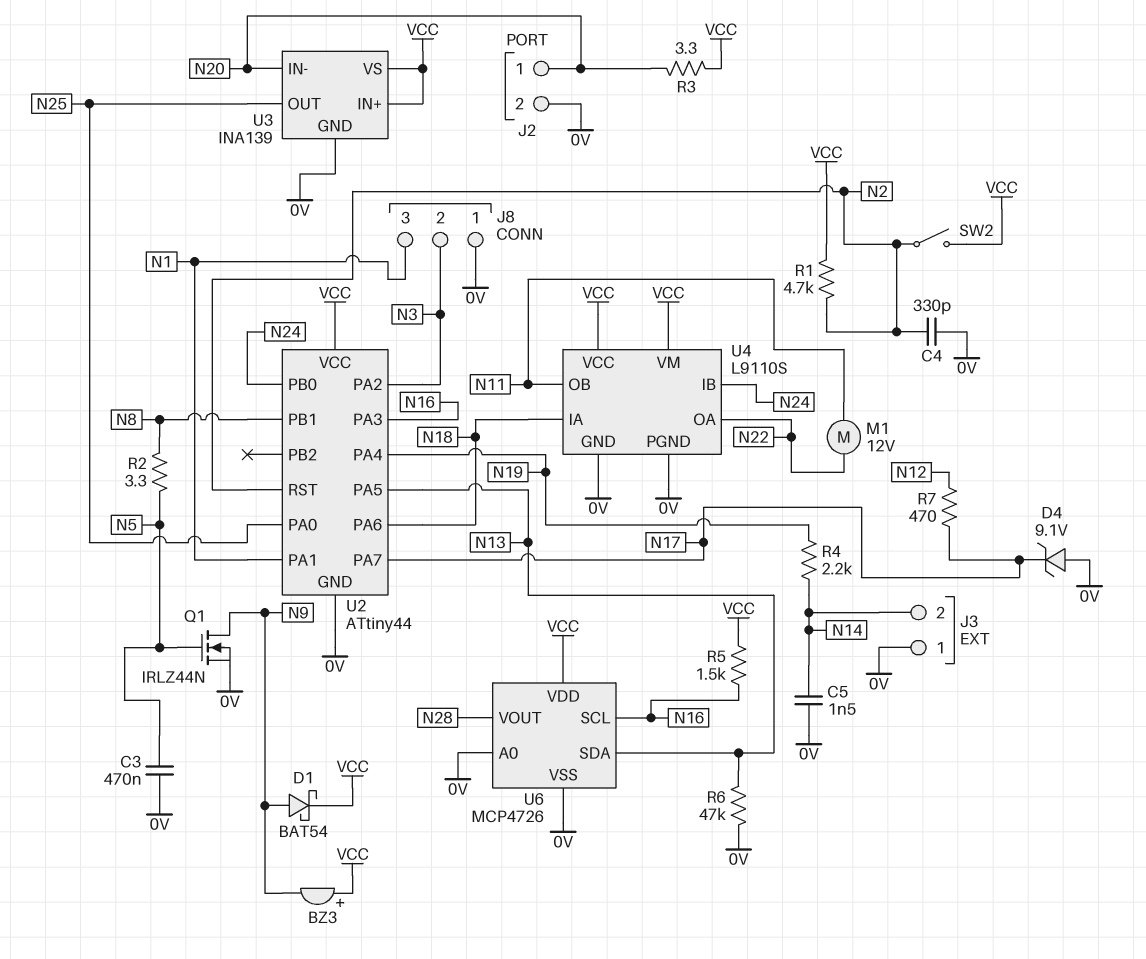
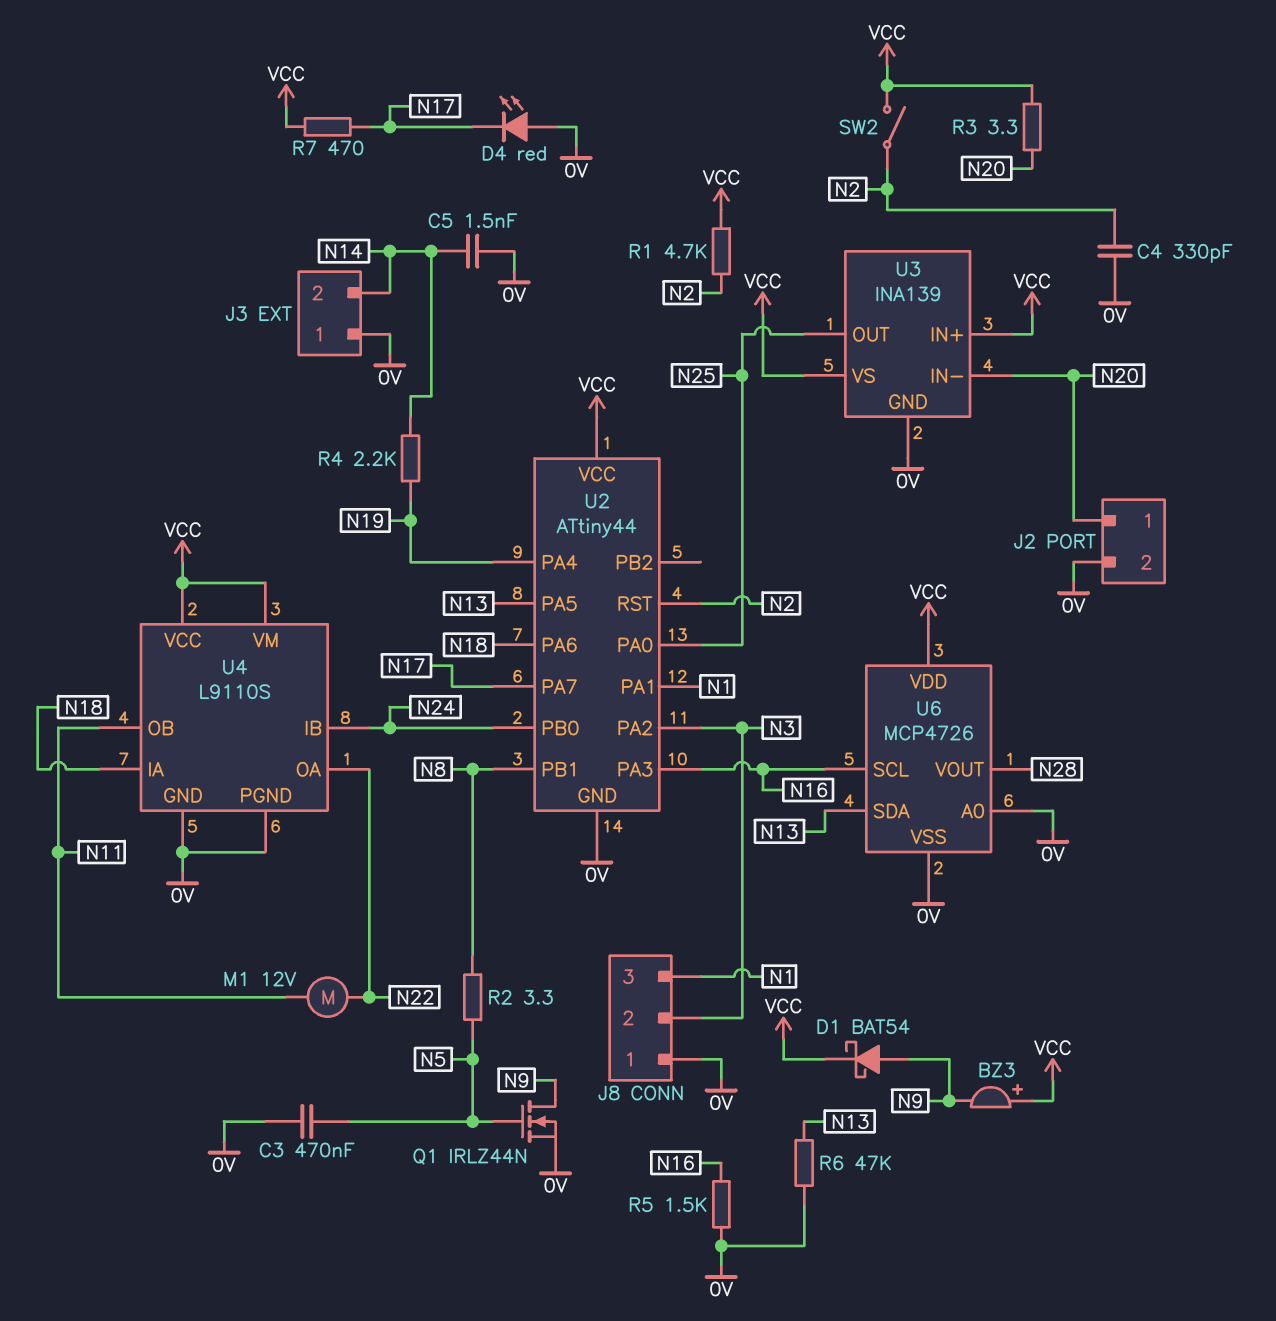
D4: zener 9.1V (A 0V, K N17) -> LED red (A 0V, K N17)
R5: 1.5k (N16, VCC) -> 1.5k (0V, N16)
R7: 470 (N12, N17) -> 470 (N17, VCC)

